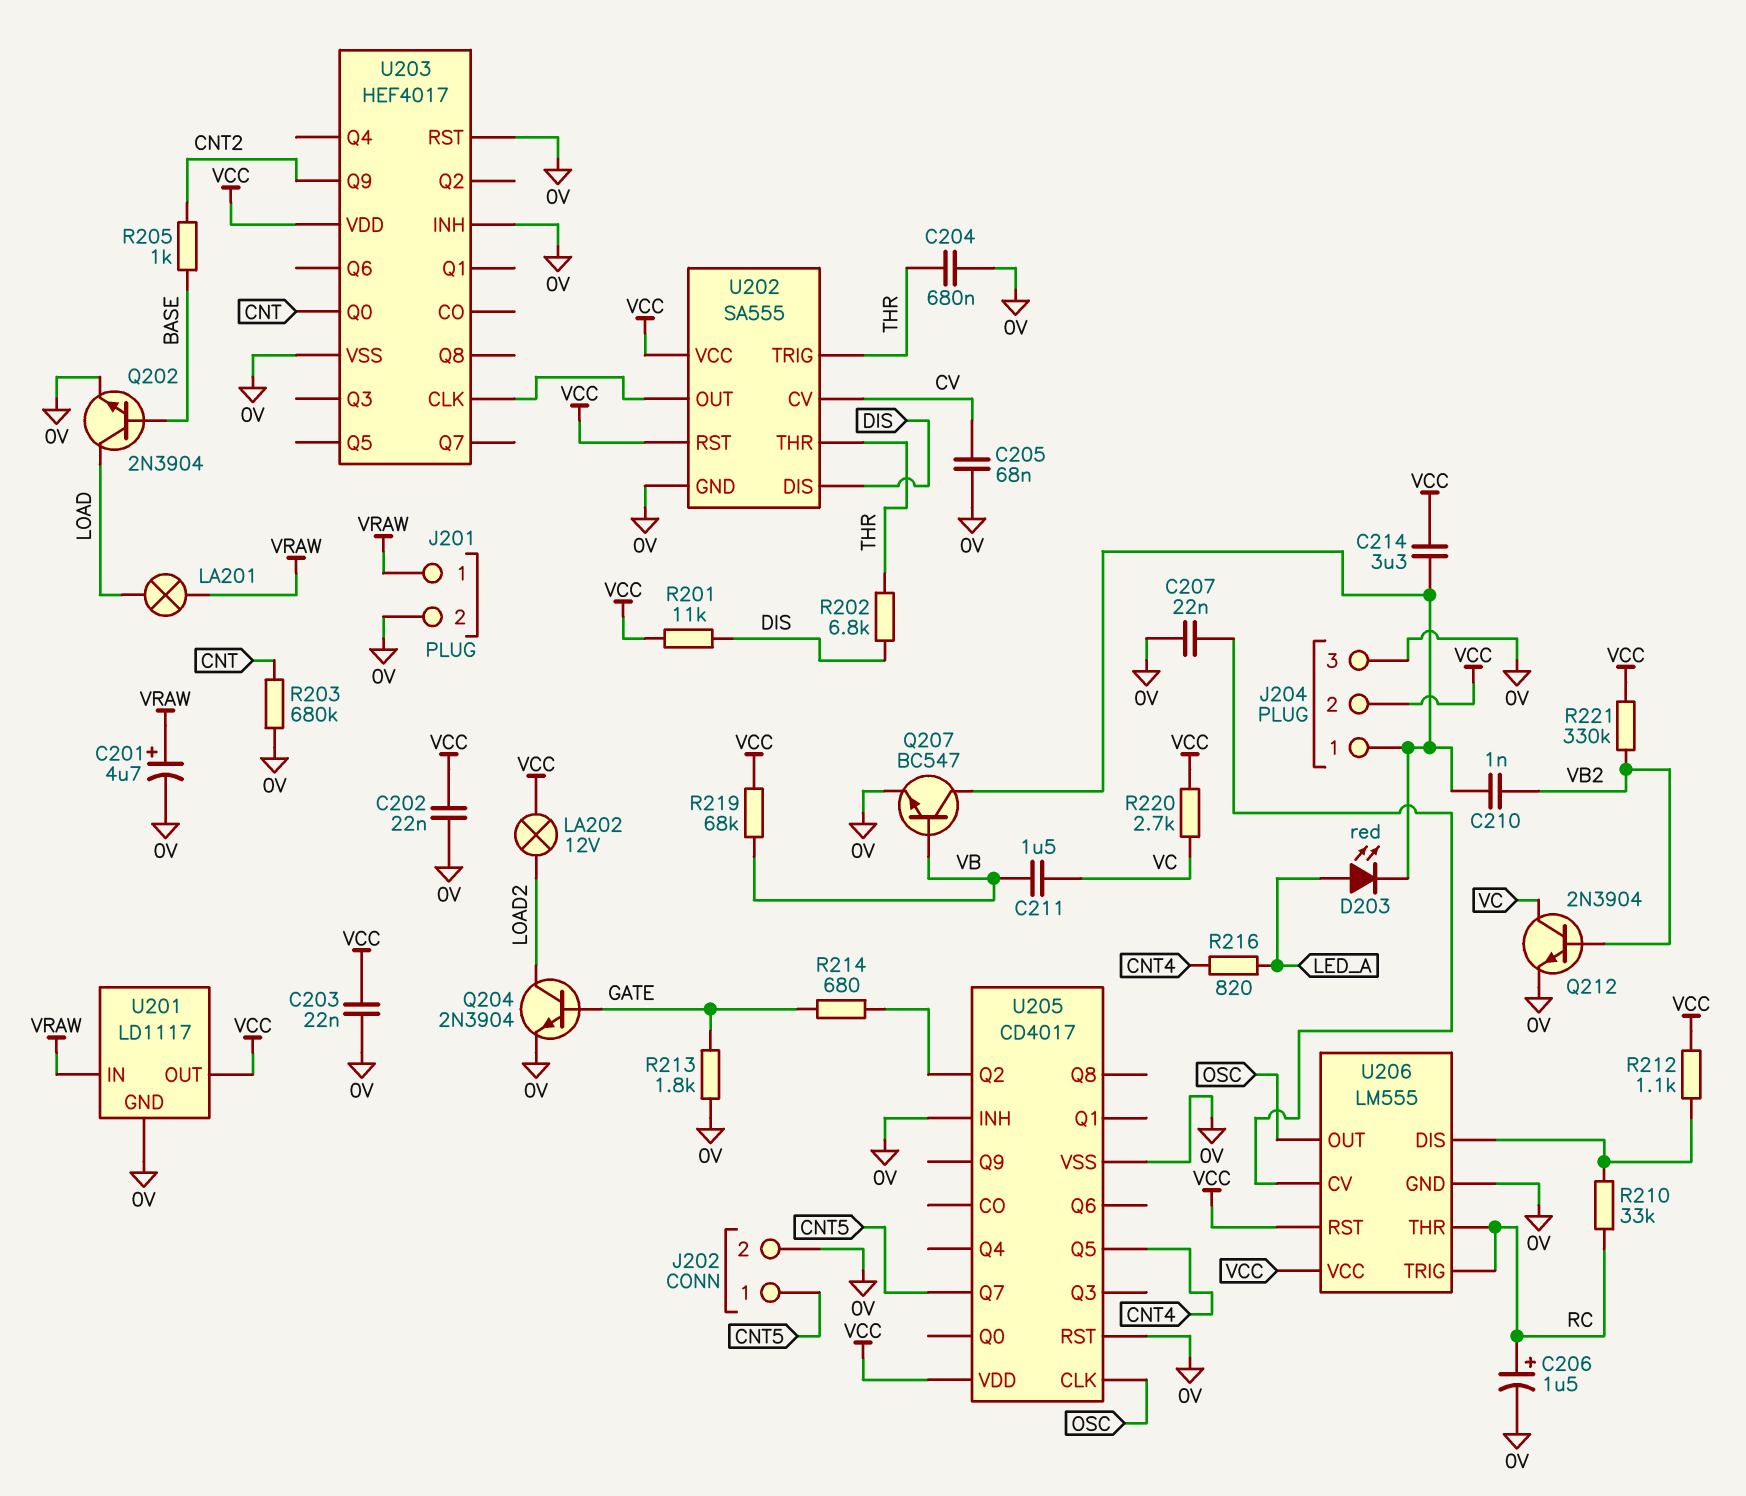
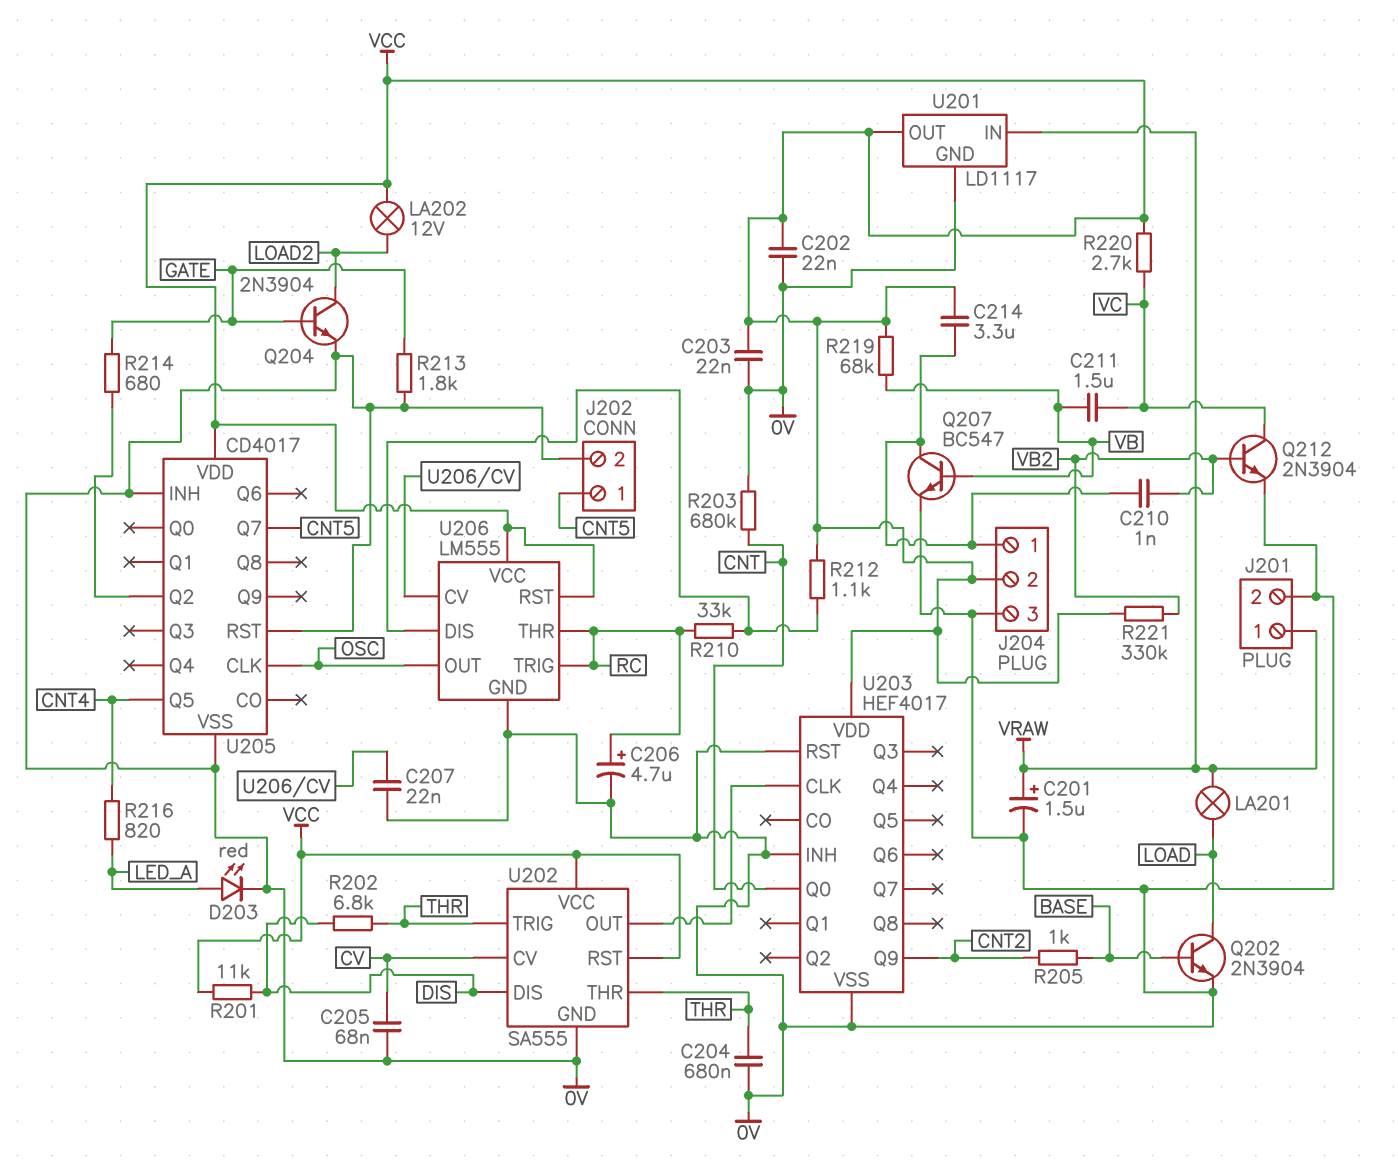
C201: 4.7uF (plus VRAW, minus 0V) -> 1.5uF (plus VRAW, minus 0V)
C206: 1.5uF (plus RC, minus 0V) -> 4.7uF (plus RC, minus 0V)
D203: LED red (A LED_A, K J204/1) -> LED red (A LED_A, K 0V)

